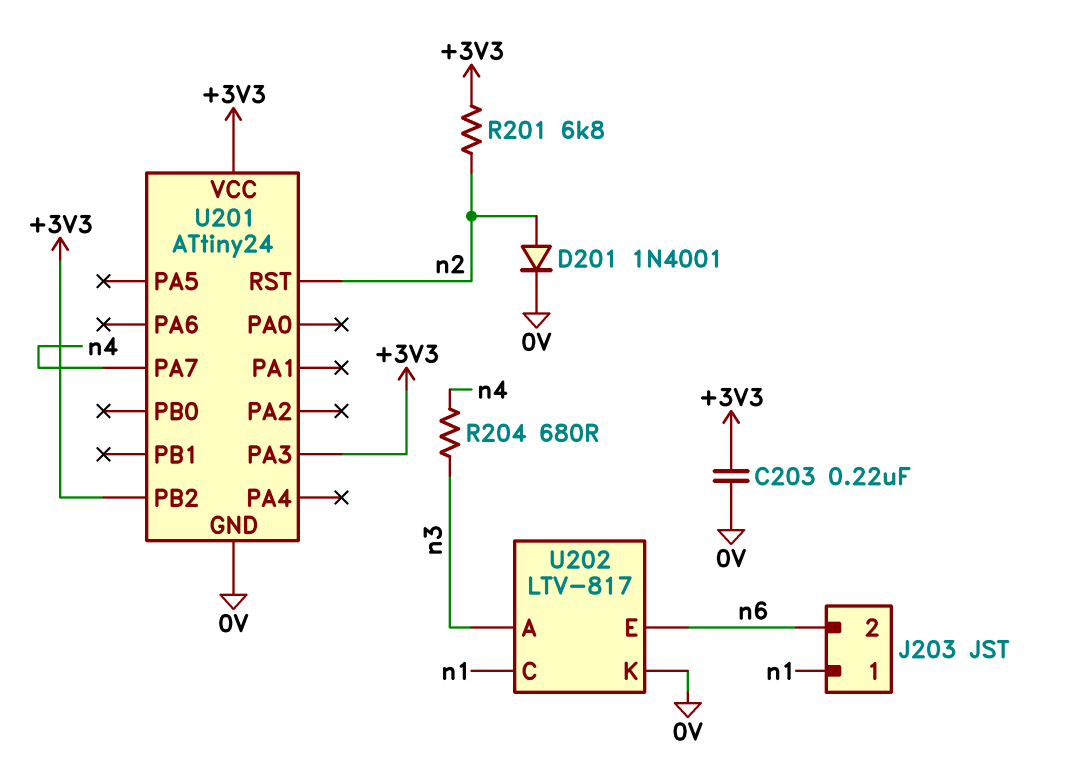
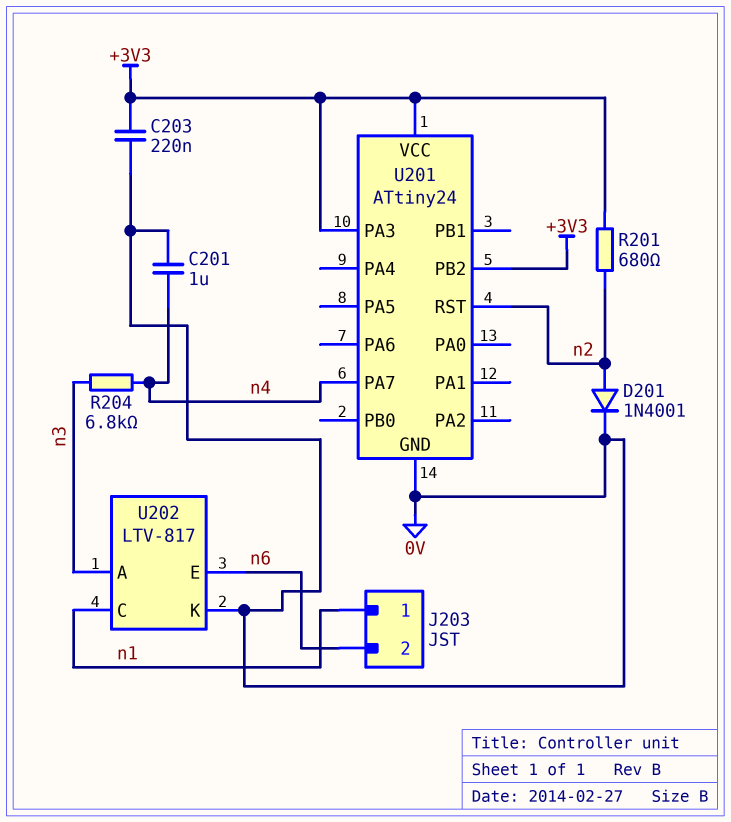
C201: none -> 1uF (0V, n4)
R201: 6.8k (+3V3, n2) -> 680 (+3V3, n2)
R204: 680 (n3, n4) -> 6.8k (n3, n4)

